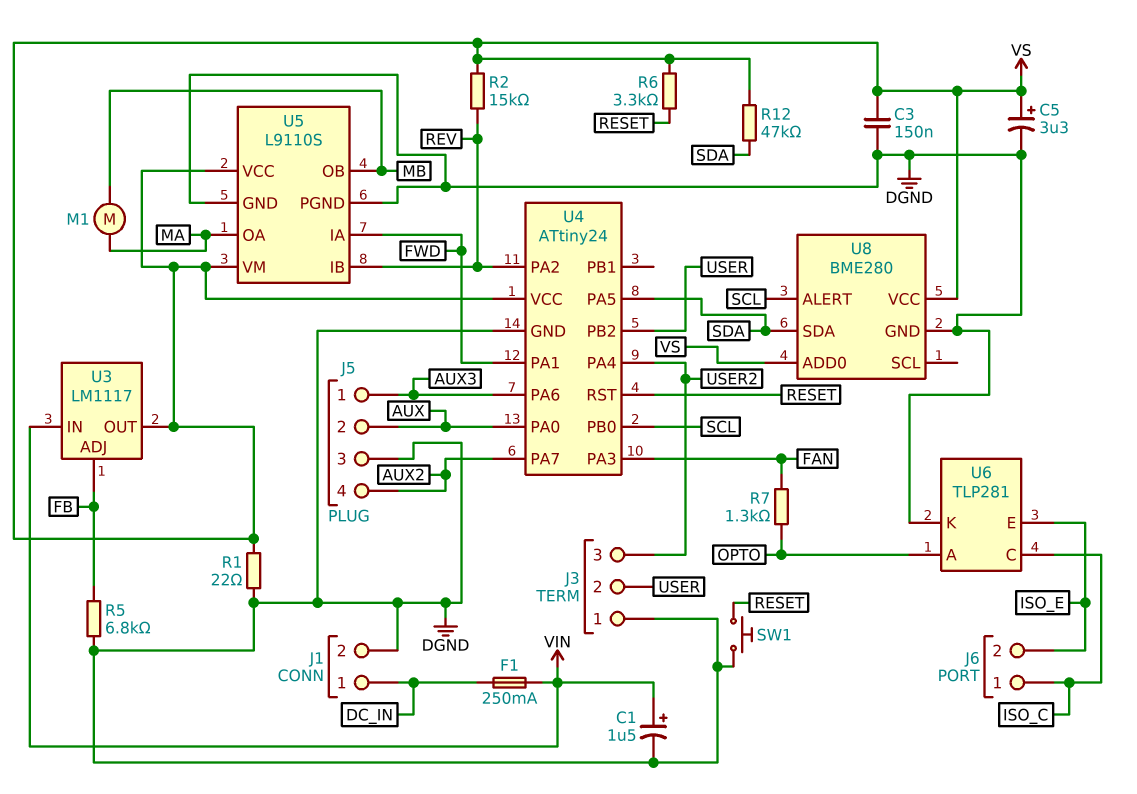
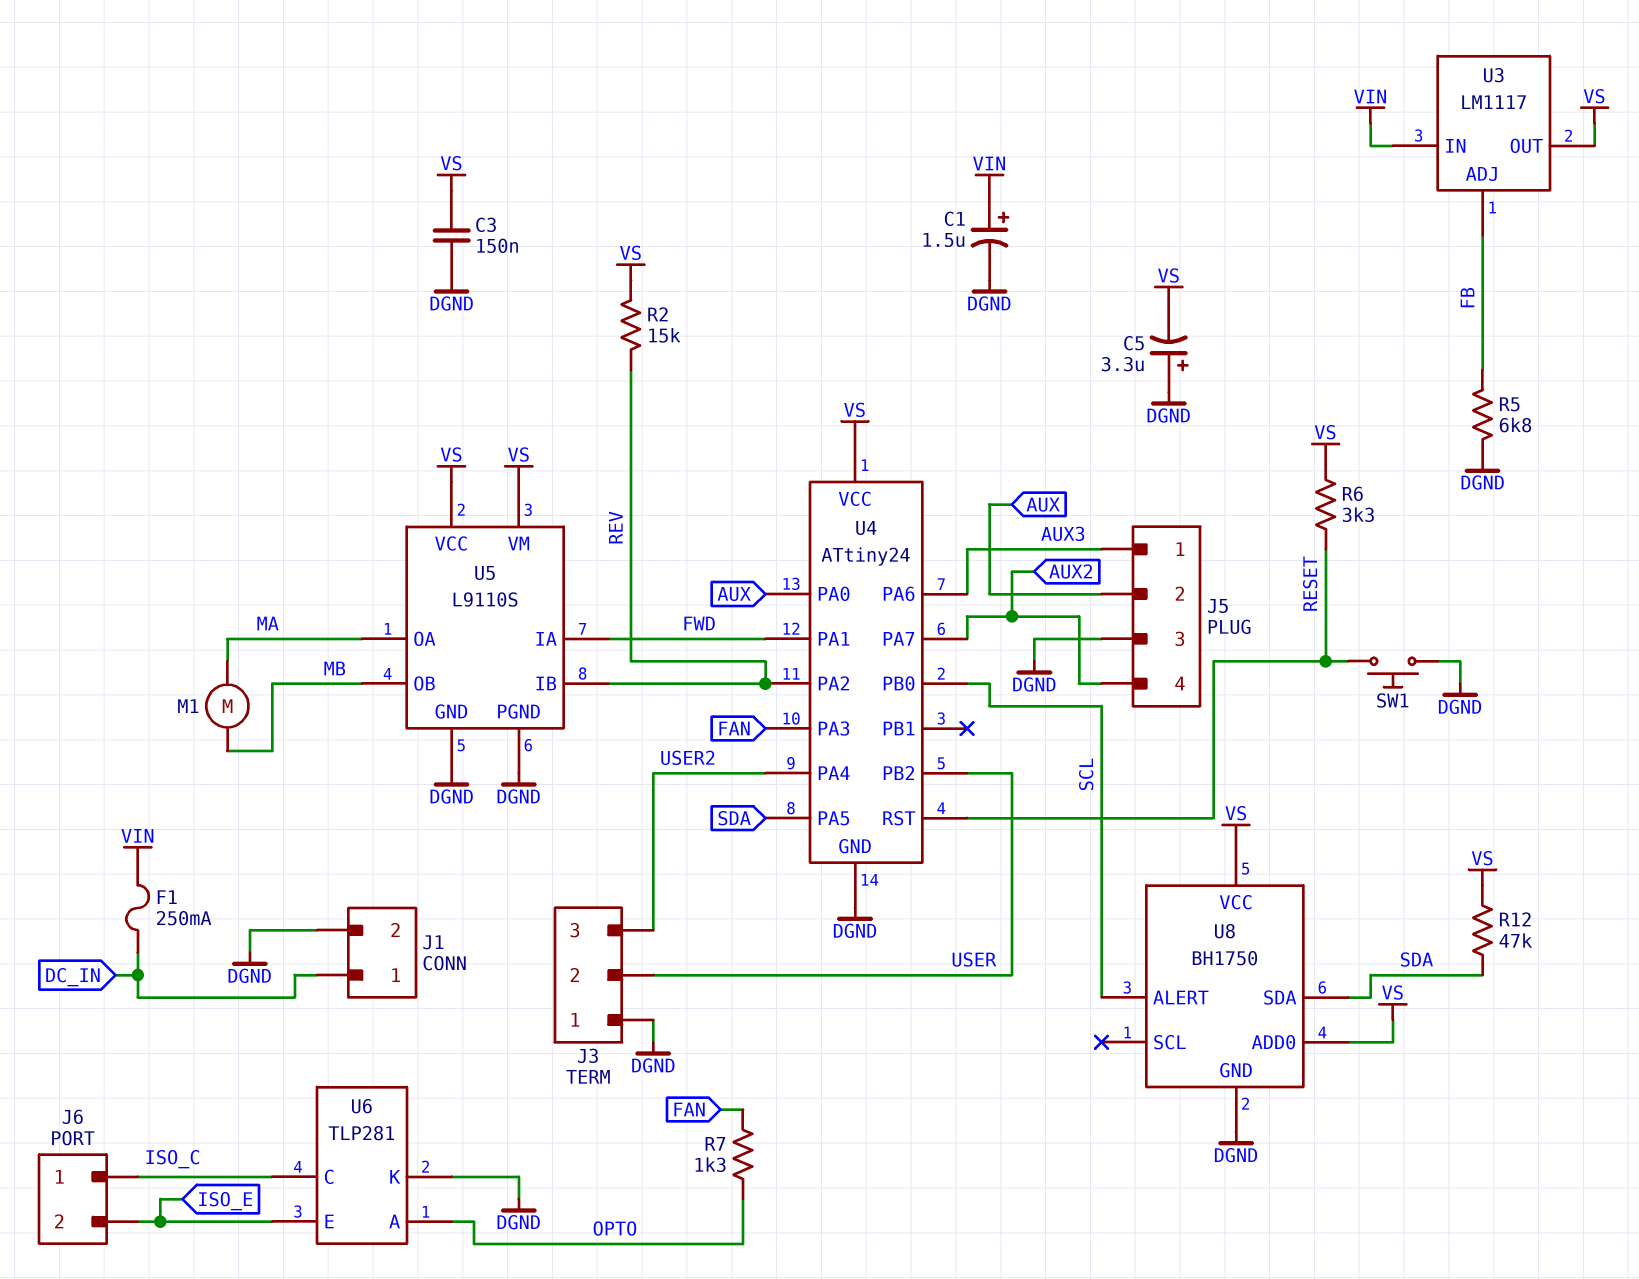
C5: 3.3uF (plus VS, minus DGND) -> 3.3uF (plus DGND, minus VS)
R1: 22 (DGND, VS) -> none
U8: BME280 -> BH1750

